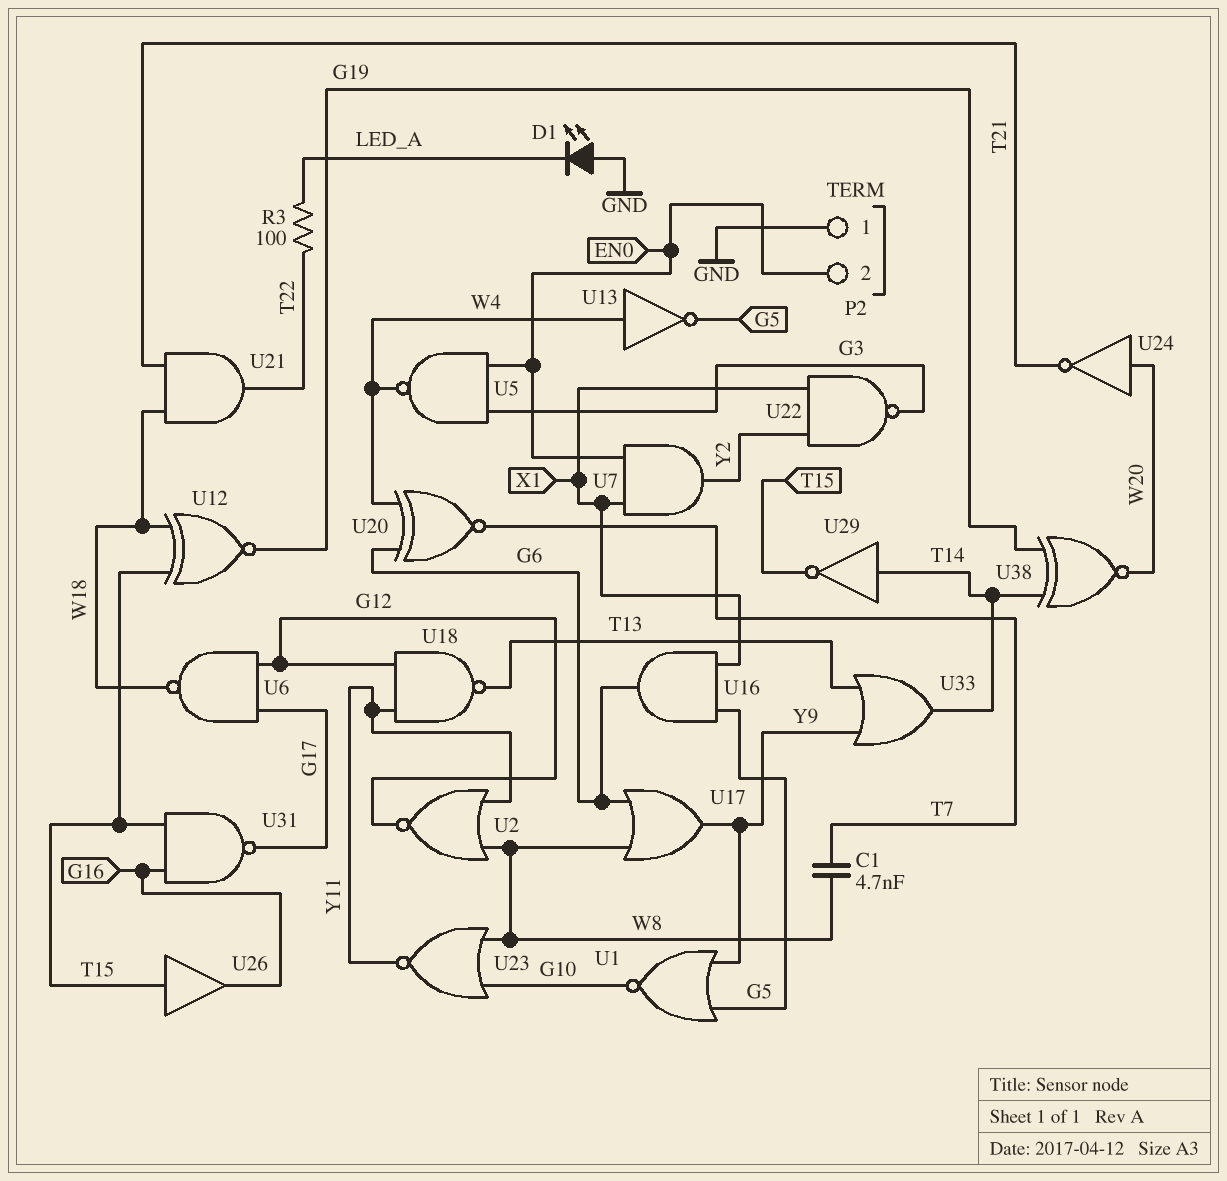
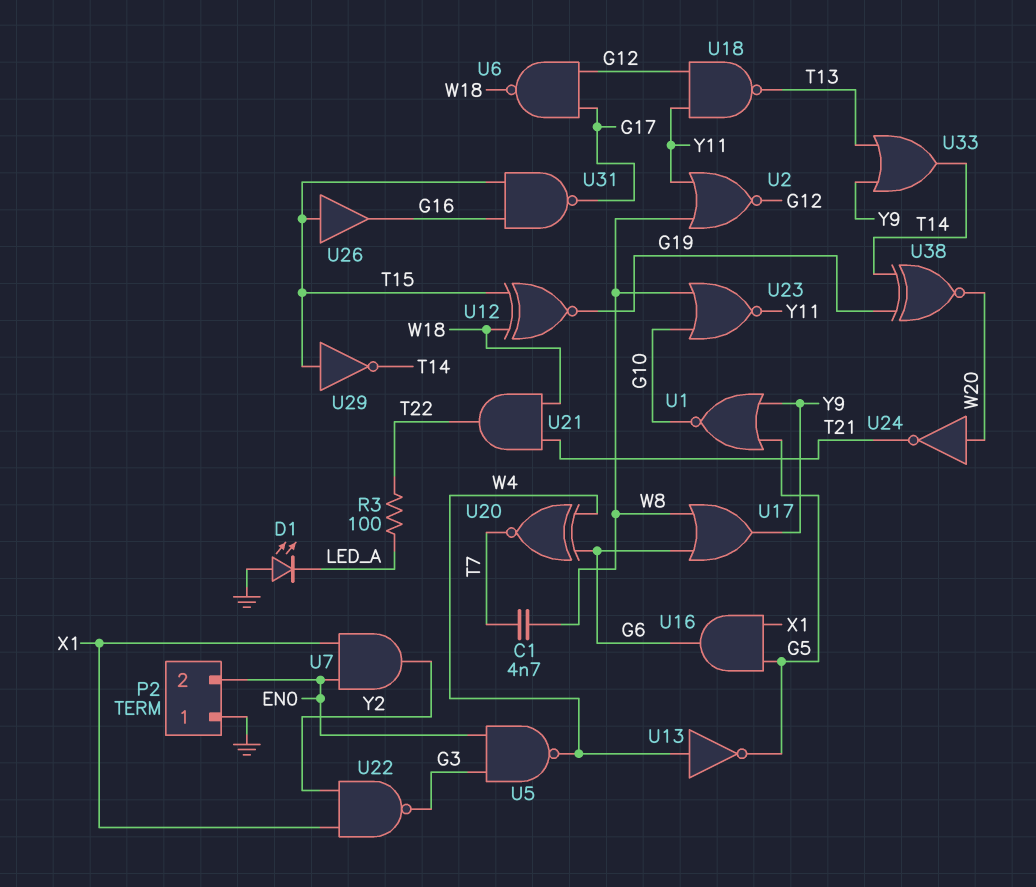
U29: NOT (in T14, out T15) -> NOT (in T15, out T14)

